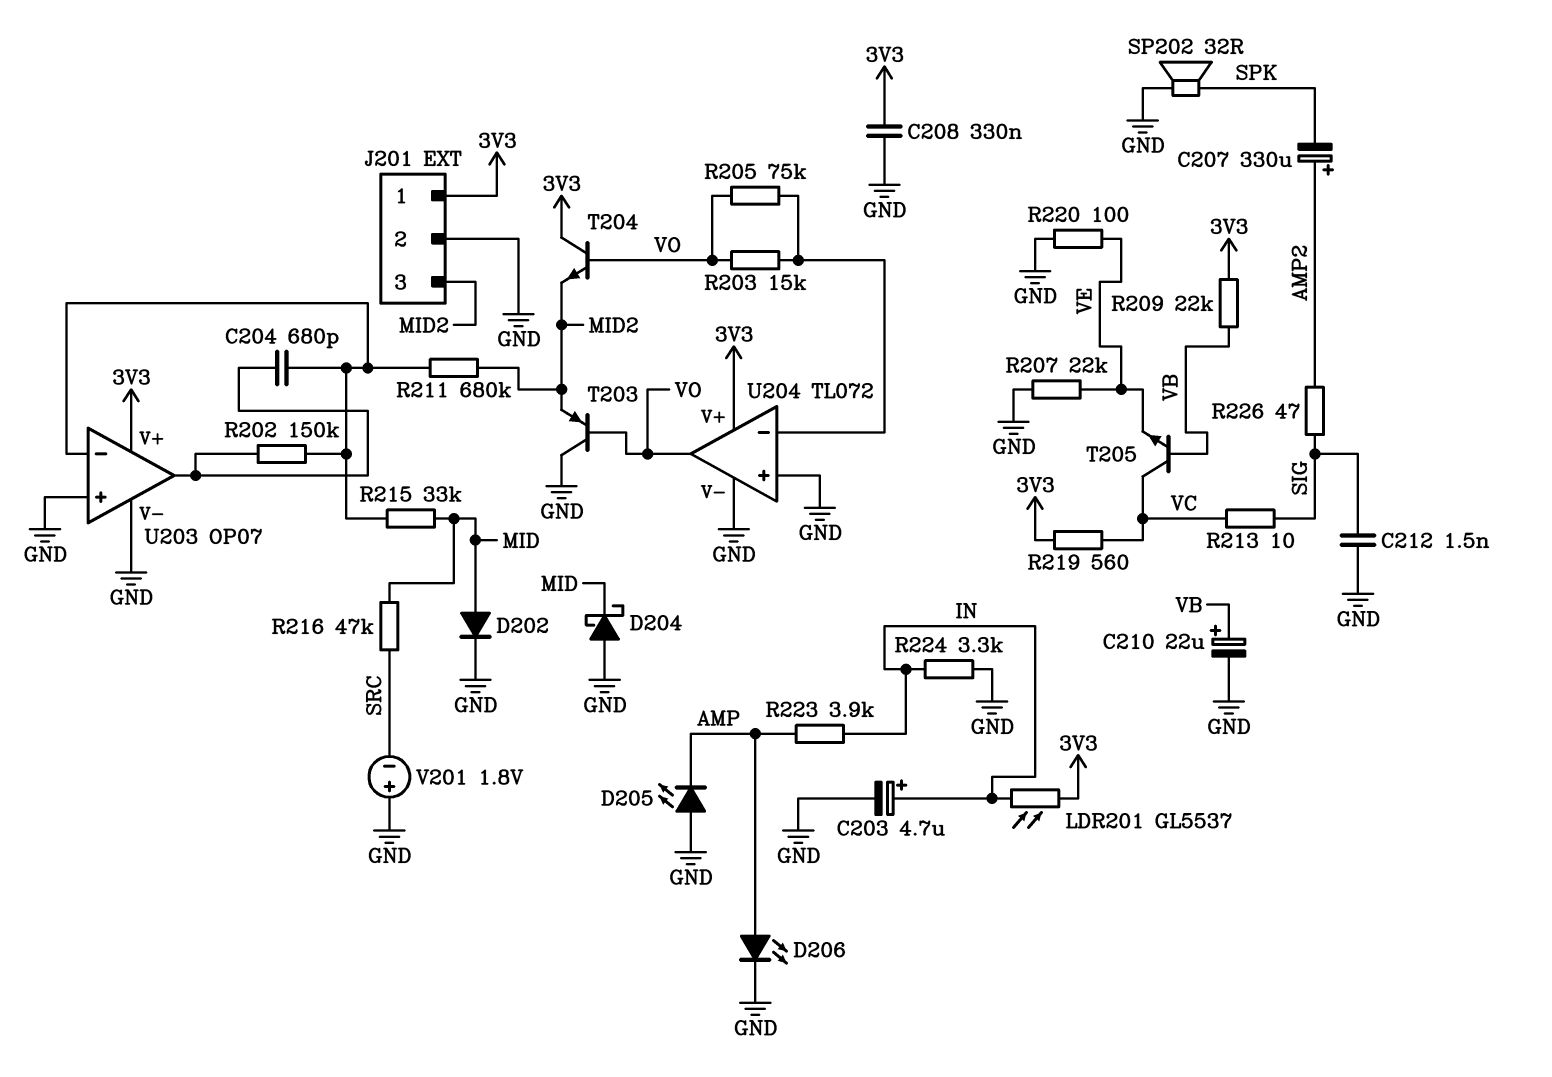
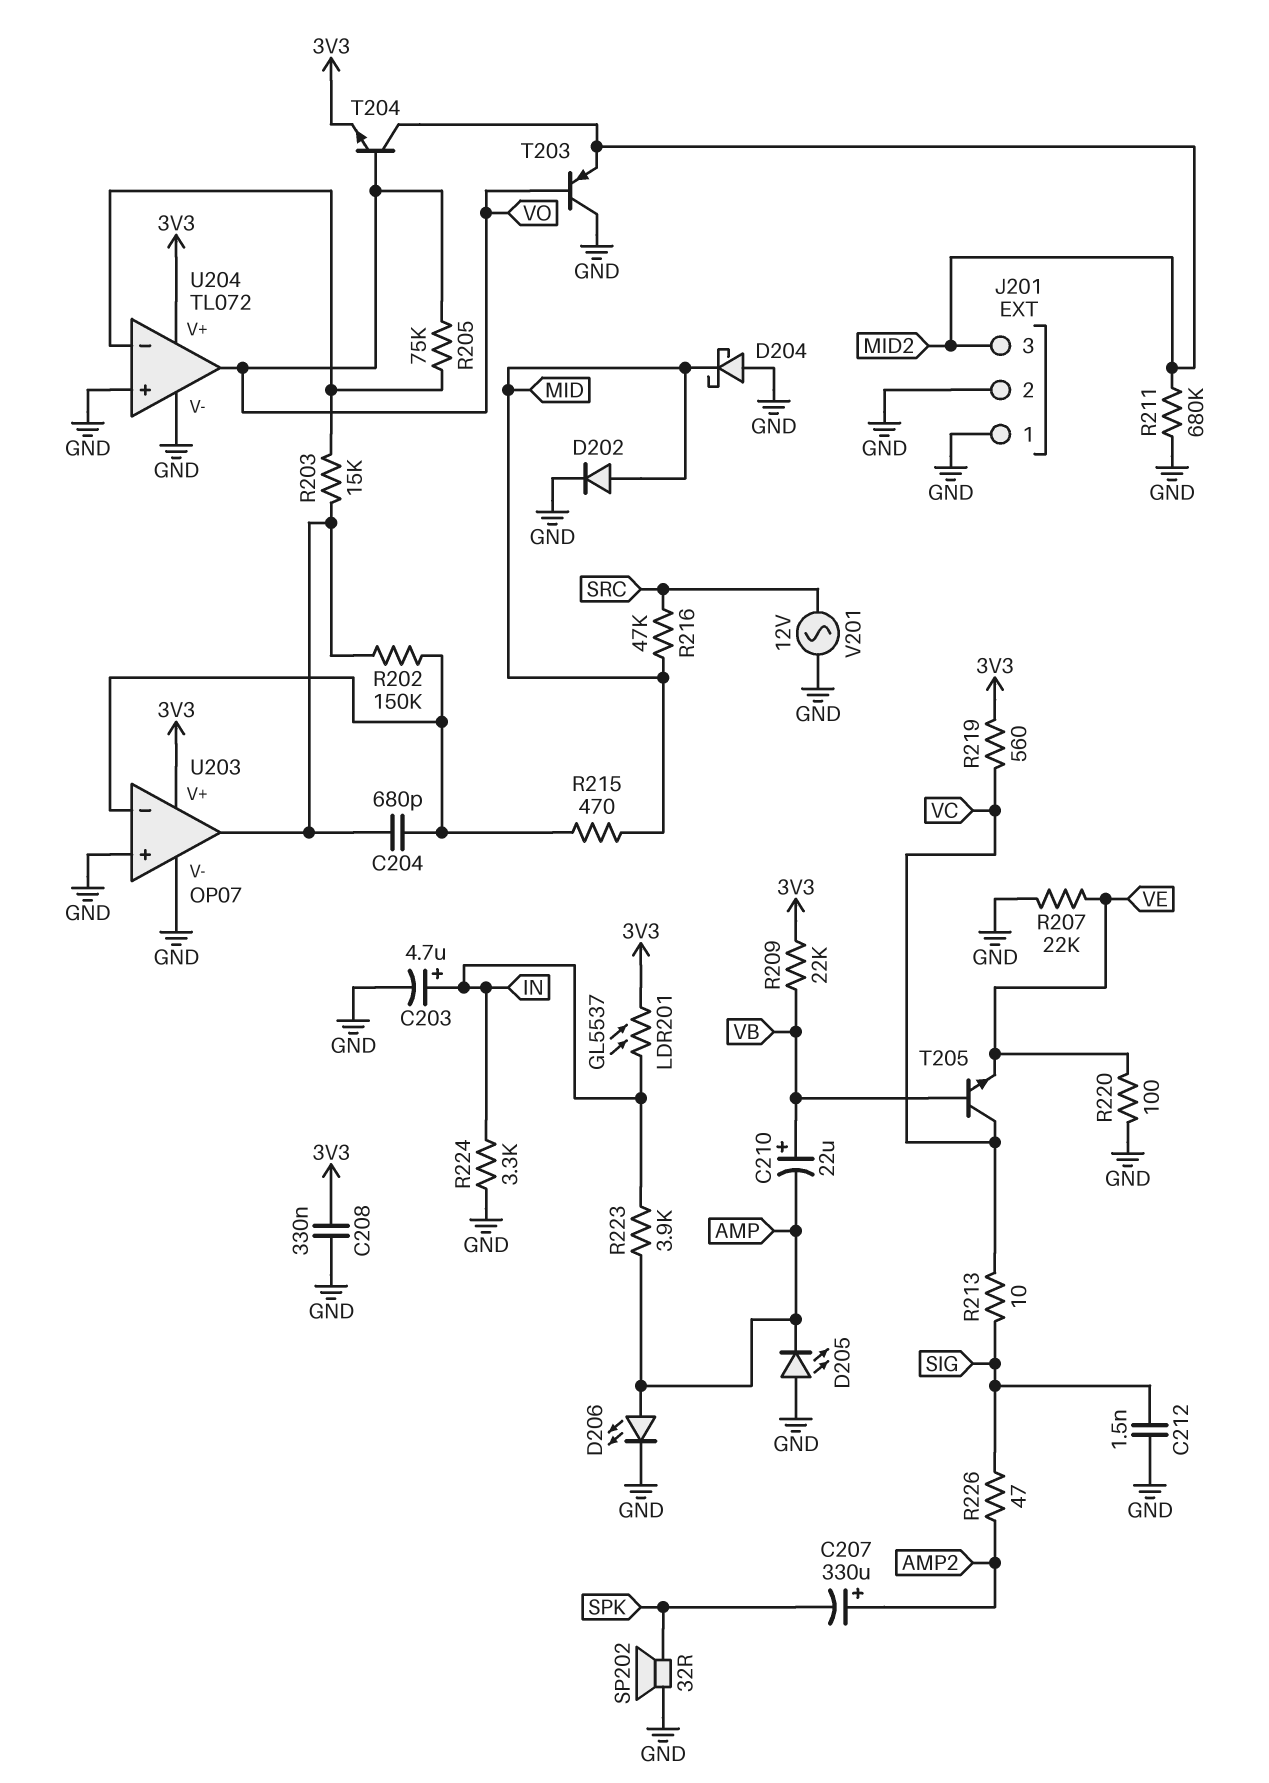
C210: 22uF (plus VB, minus GND) -> 22uF (plus VB, minus AMP)
J201 pin 1: 3V3 -> GND
R203: 15k (U204/in-, VO) -> 15k (U203/out, U204/in-)
R211: 680k (MID2, U203/in-) -> 680k (GND, MID2)
R215: 33k (MID, U203/in-) -> 470 (MID, U203/in-)
T204: NPN (B VO, C 3V3, E MID2) -> NPN (B VO, C MID2, E 3V3)
V201: 1.8V (plus GND, minus SRC) -> AC 12V (GND, SRC)

